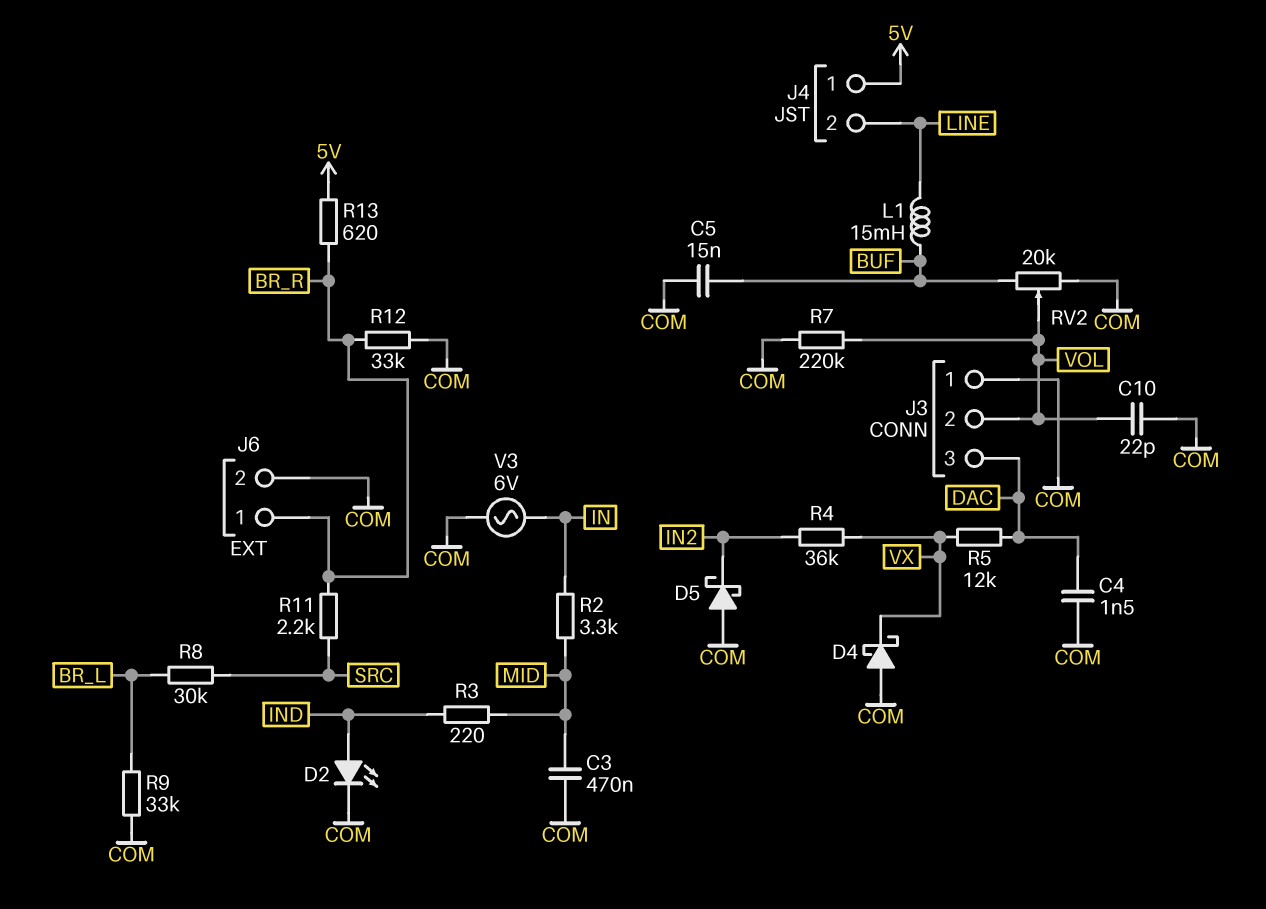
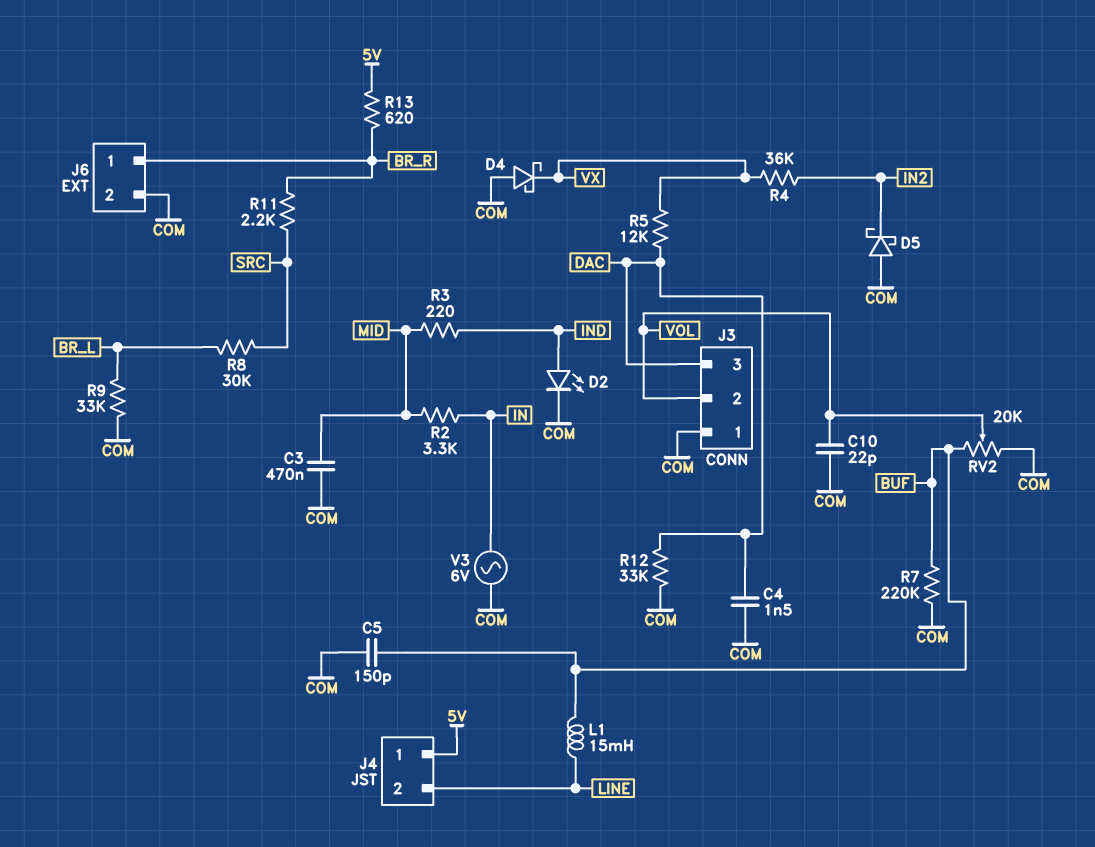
C5: 15nF (BUF, COM) -> 150pF (BUF, COM)
R7: 220k (COM, VOL) -> 220k (BUF, COM)
R12: 33k (BR_R, COM) -> 33k (COM, DAC)

